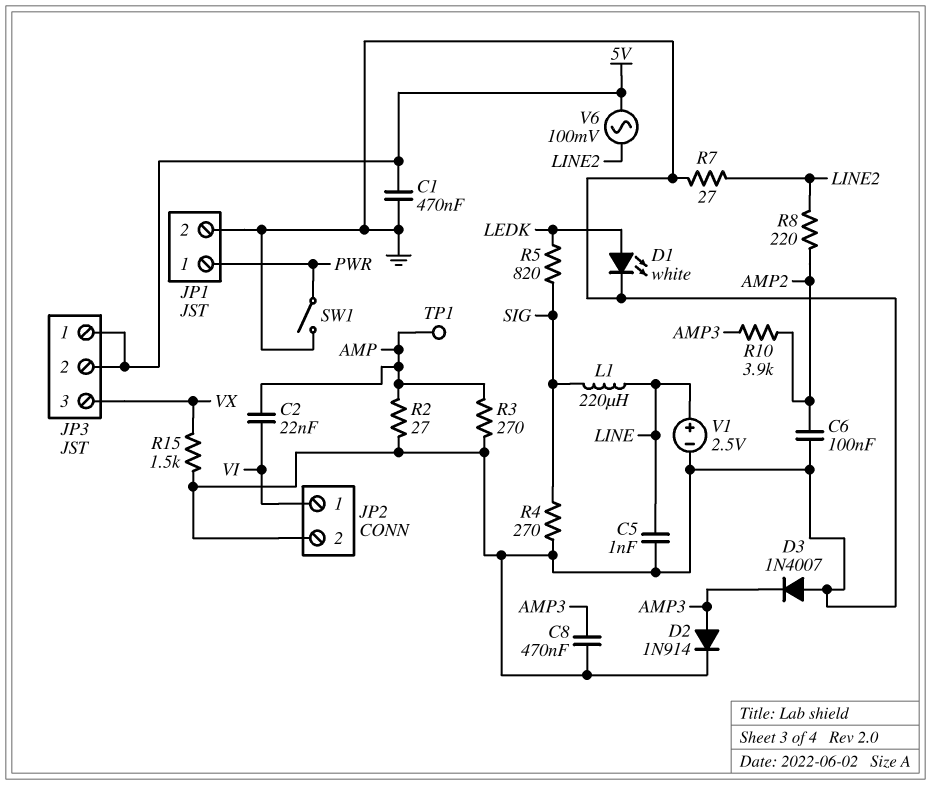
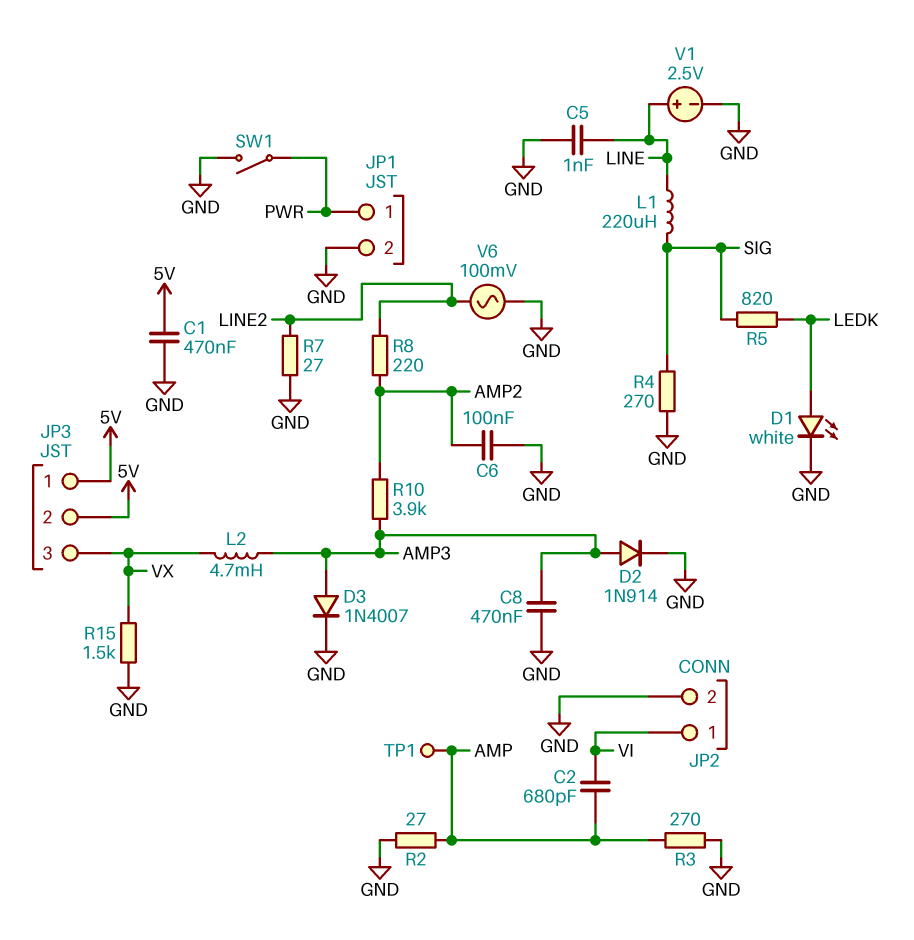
C2: 22nF (AMP, VI) -> 680pF (AMP, VI)
D3: diode 1N4007 (A GND, K AMP3) -> diode 1N4007 (A AMP3, K GND)
L2: none -> 4.7mH (AMP3, VX)
V6: AC 100mV (5V, LINE2) -> AC 100mV (GND, LINE2)

